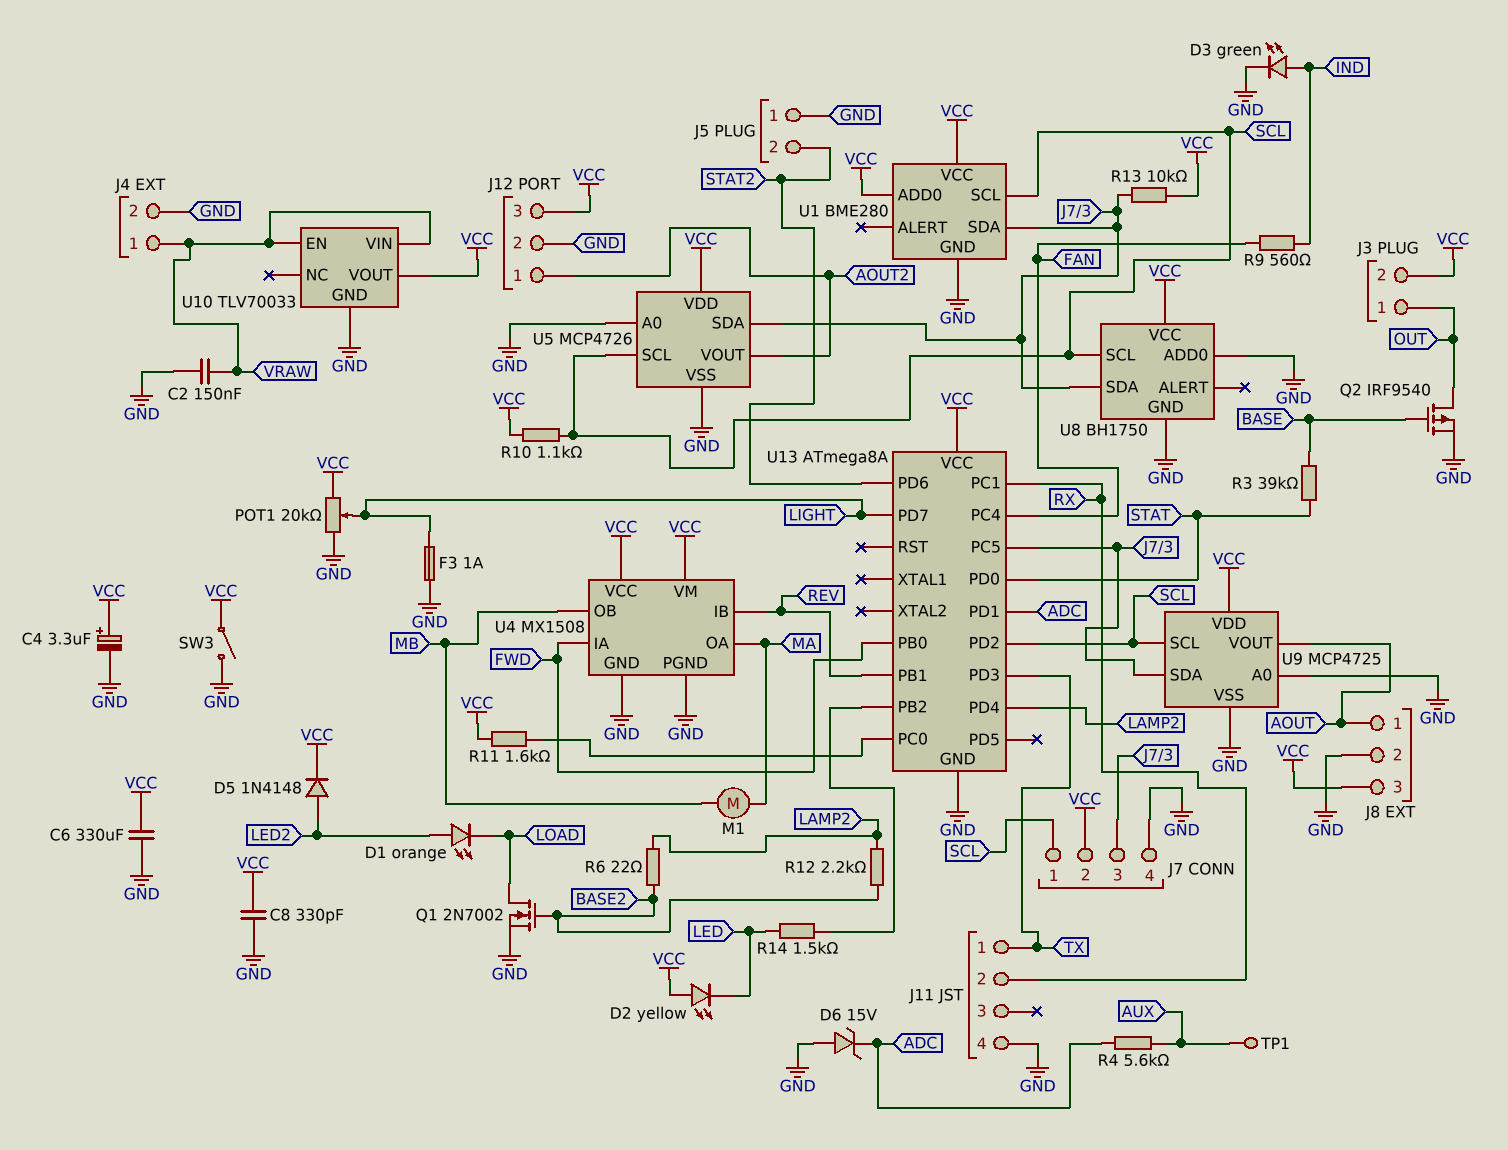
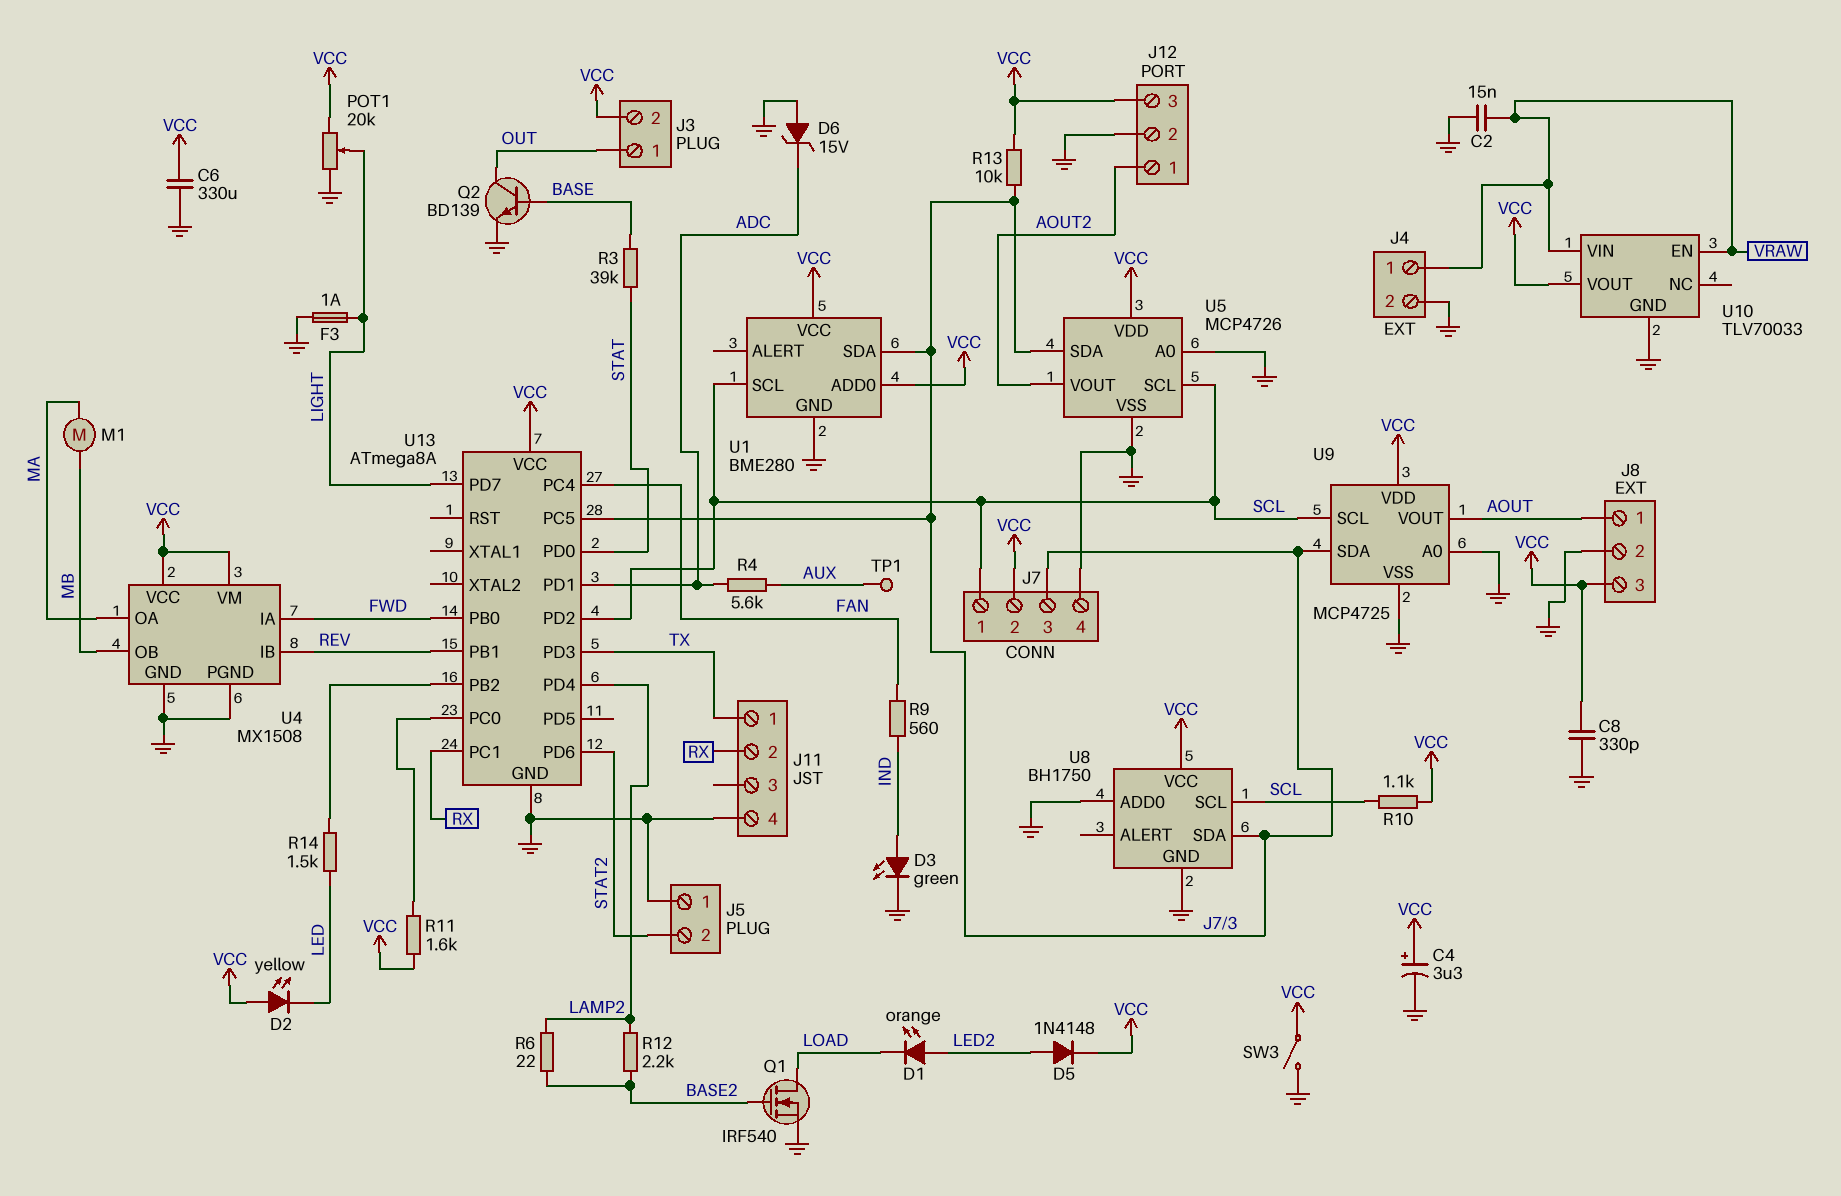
C2: 150nF (GND, VRAW) -> 15nF (GND, VRAW)
Q1: NMOS 2N7002 (G BASE2, D LOAD, S GND) -> NMOS IRF540 (G BASE2, D LOAD, S GND)
Q2: PMOS IRF9540 (G BASE, D OUT, S GND) -> NPN BD139 (B BASE, C OUT, E GND)

